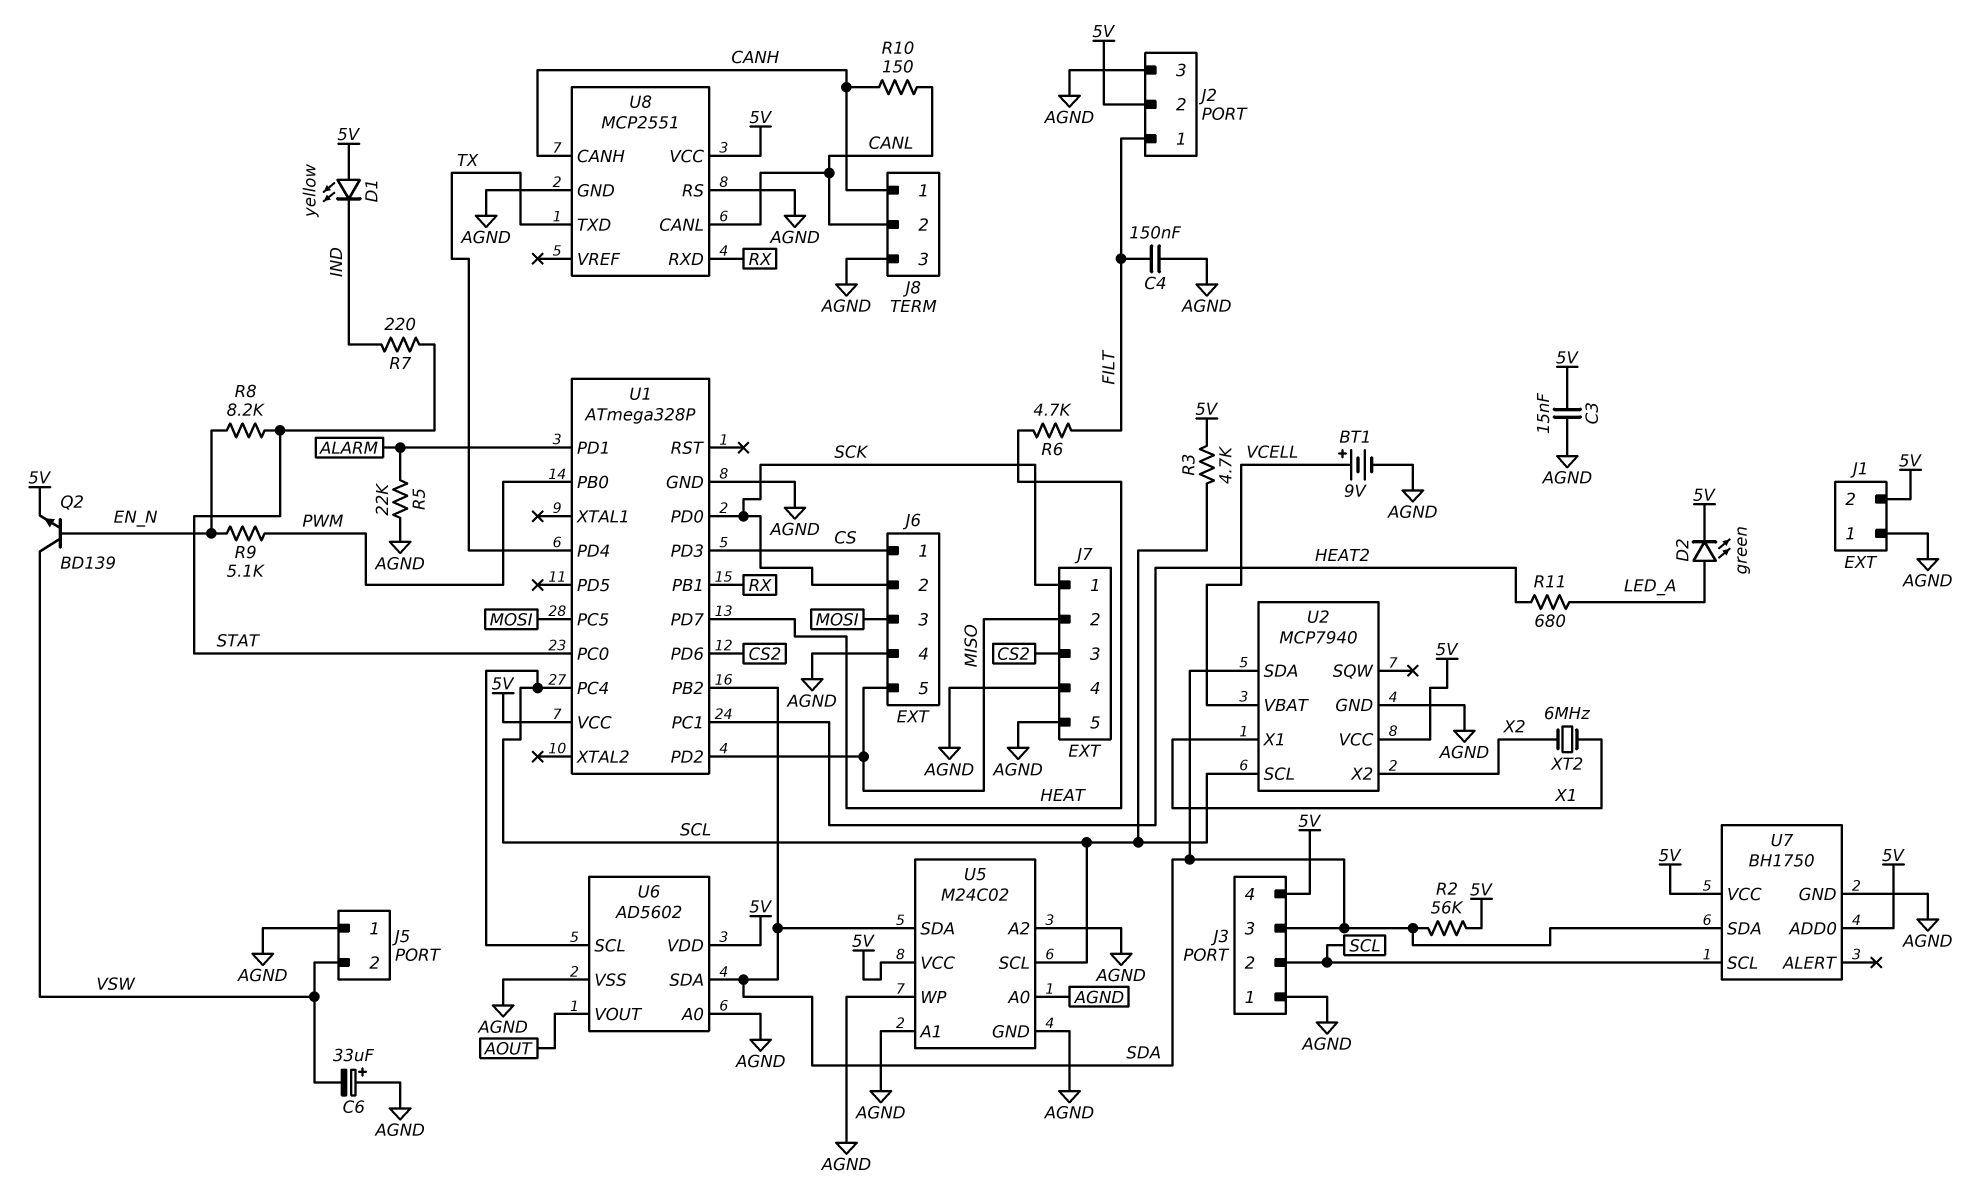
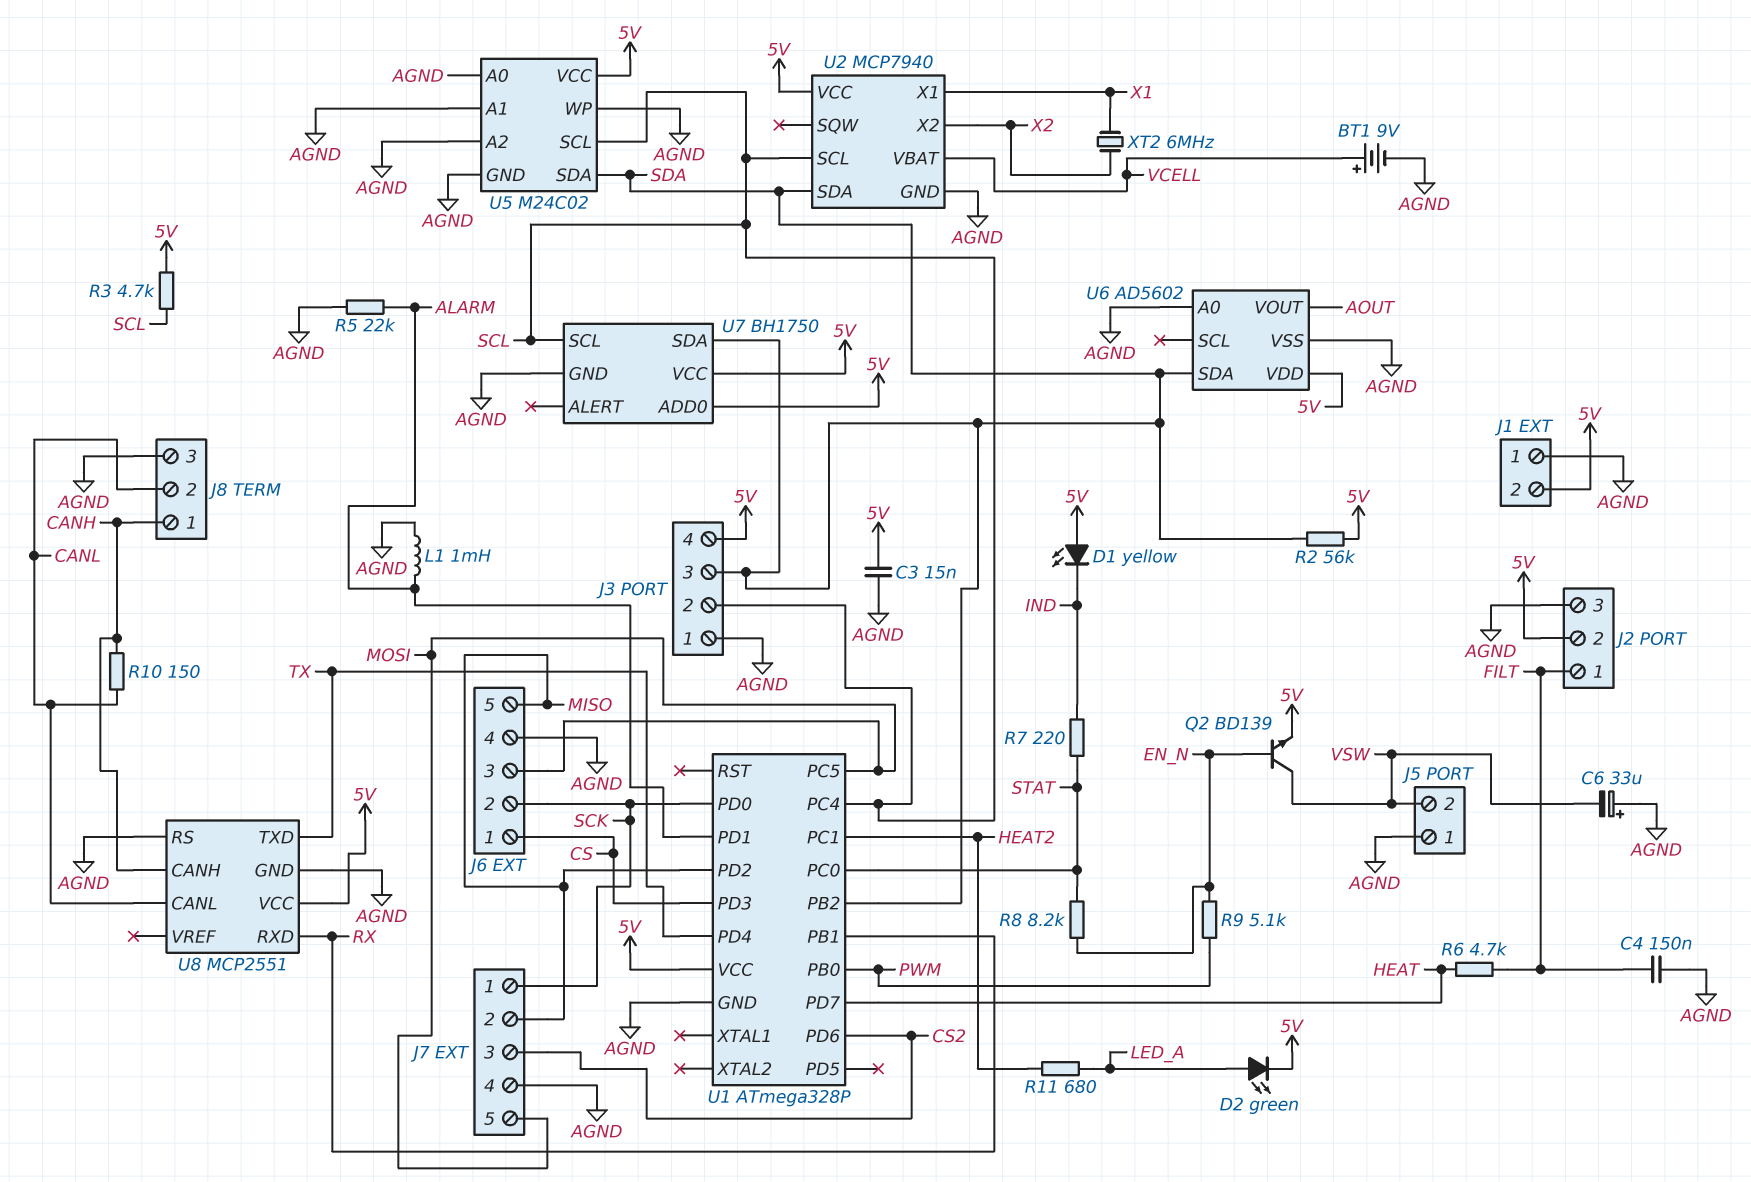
J7 pin 5: AGND -> MOSI
L1: none -> 1mH (AGND, ALARM)
U6 pin SCL: SCL -> none

